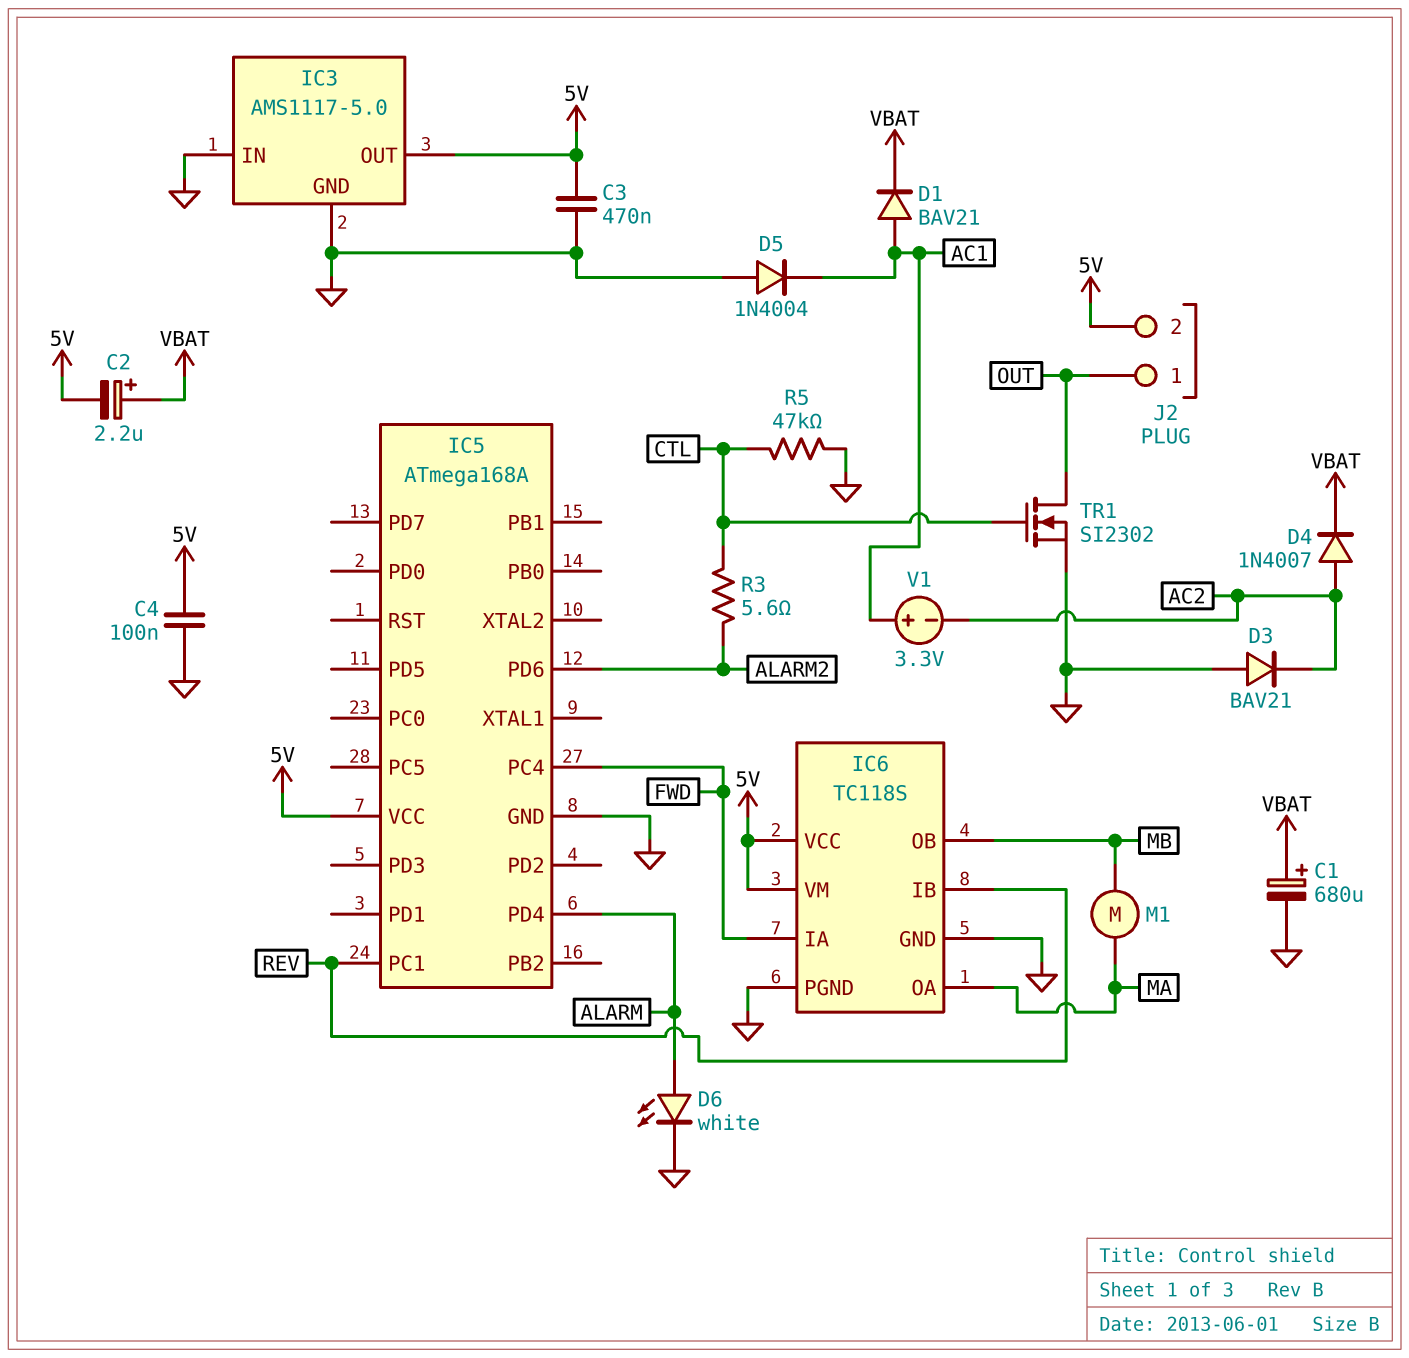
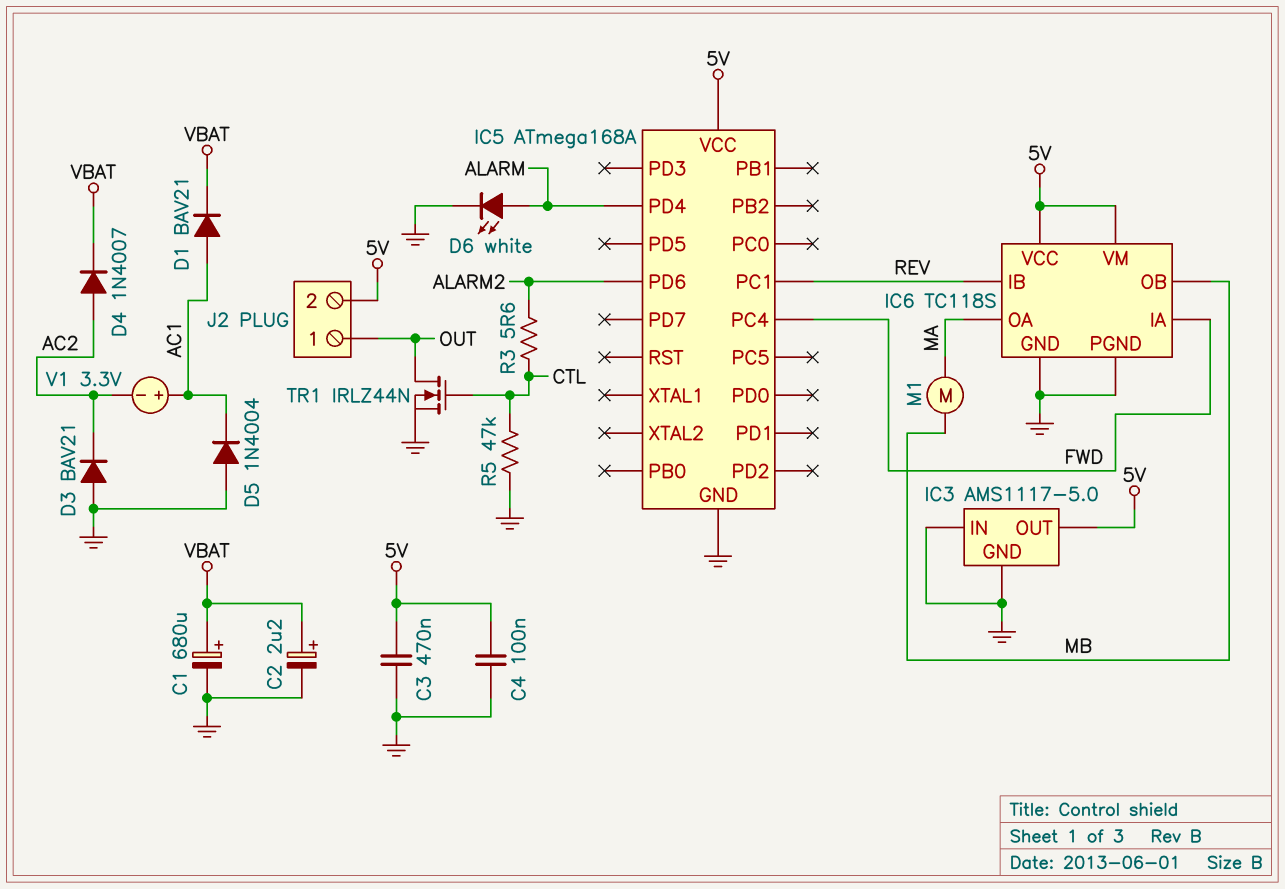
C2: 2.2uF (plus VBAT, minus 5V) -> 2.2uF (plus VBAT, minus GND)
TR1: NMOS SI2302 (G CTL, D OUT, S GND) -> NMOS IRLZ44N (G CTL, D OUT, S GND)

